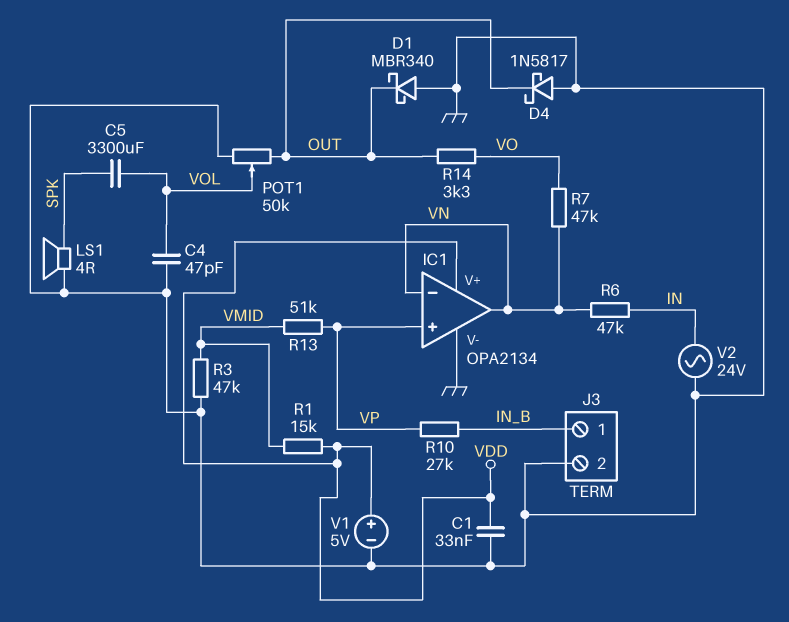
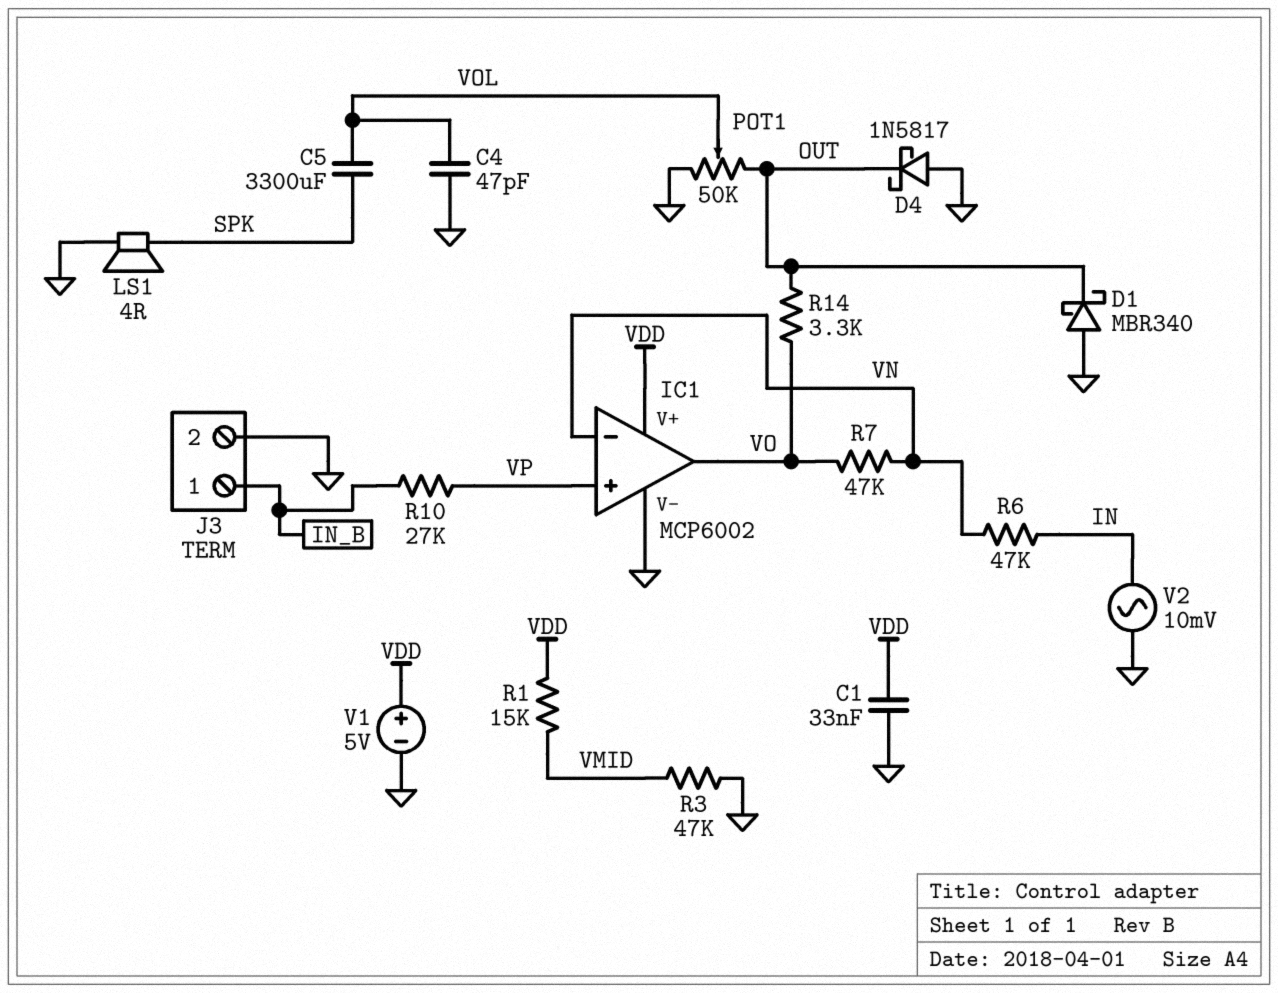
IC1: OPA2134 -> MCP6002
IC1 pin out: VN -> VO
R13: 51k (VMID, VP) -> none
V2: AC 24V (GND, IN) -> AC 10mV (GND, IN)

